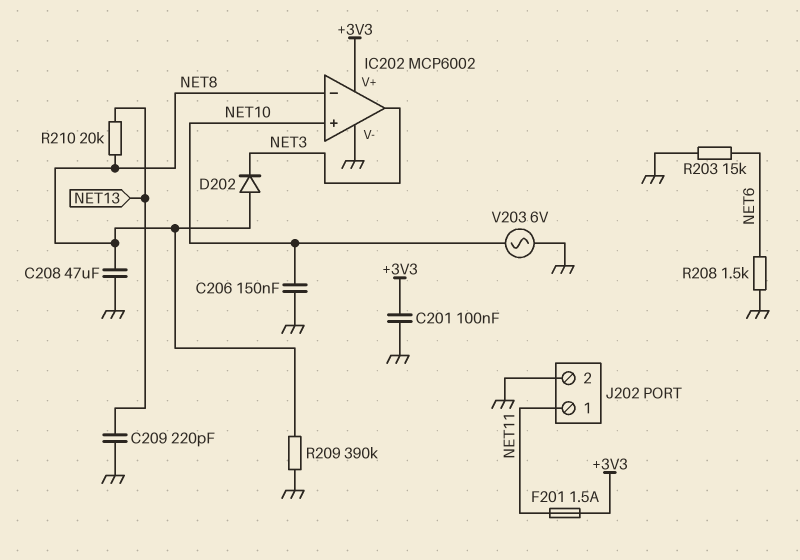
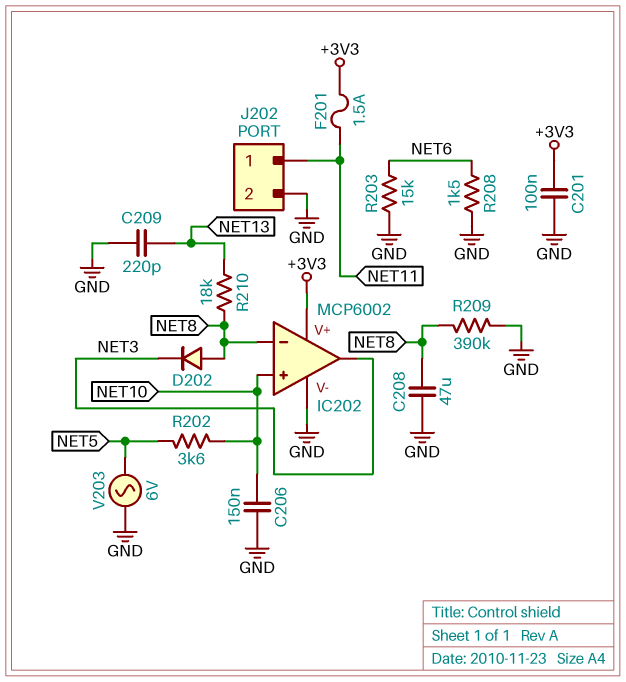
R202: none -> 3.6k (NET5, NET10)
R210: 20k (NET8, NET13) -> 18k (NET8, NET13)
V203: AC 6V (GND, NET10) -> AC 6V (GND, NET5)

